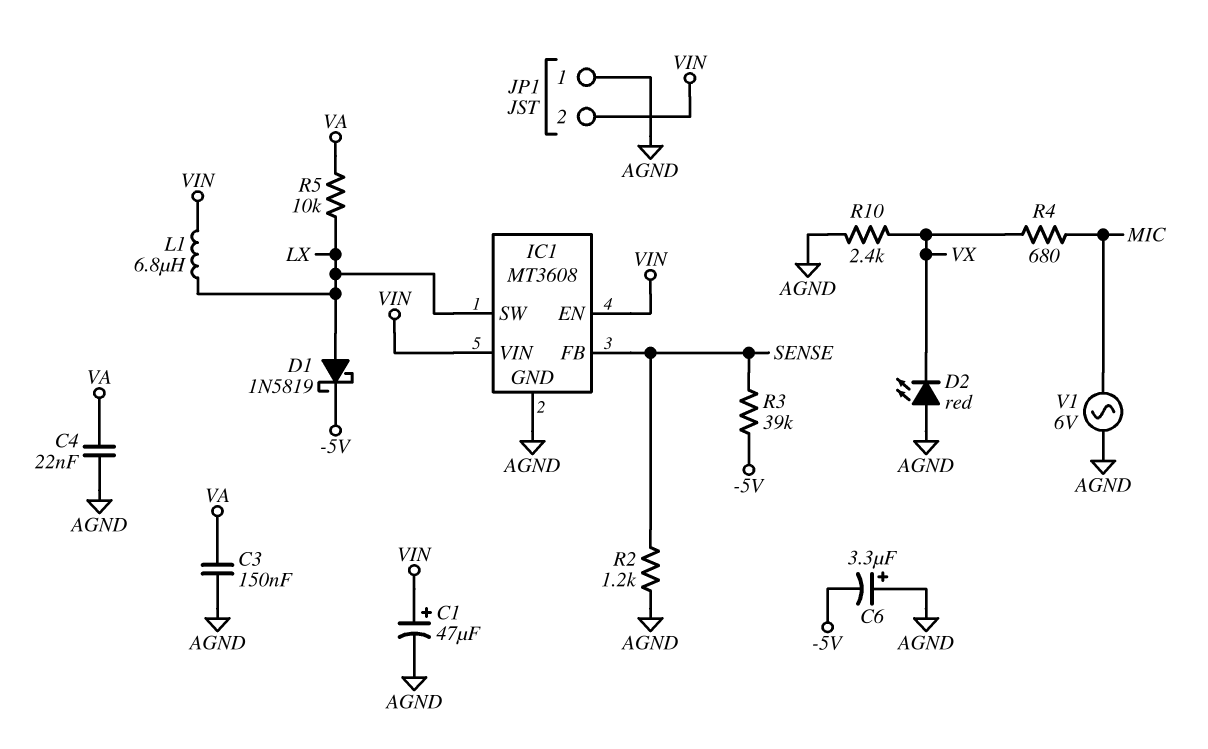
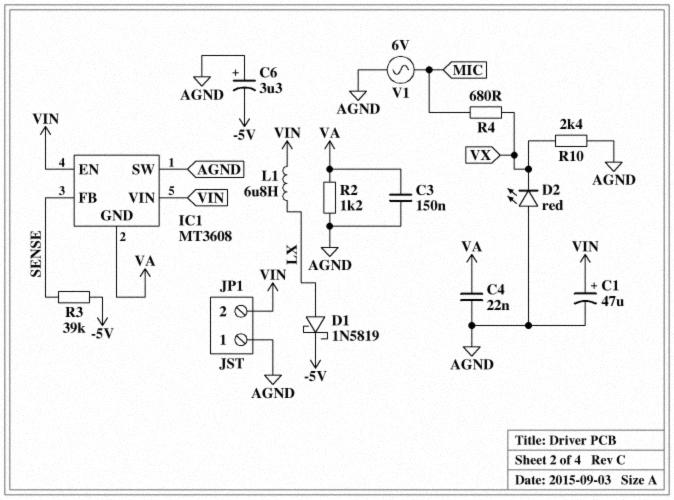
IC1 pin GND: AGND -> VA
IC1 pin SW: LX -> AGND
R2: 1.2k (AGND, SENSE) -> 1.2k (AGND, VA)
R5: 10k (LX, VA) -> none

